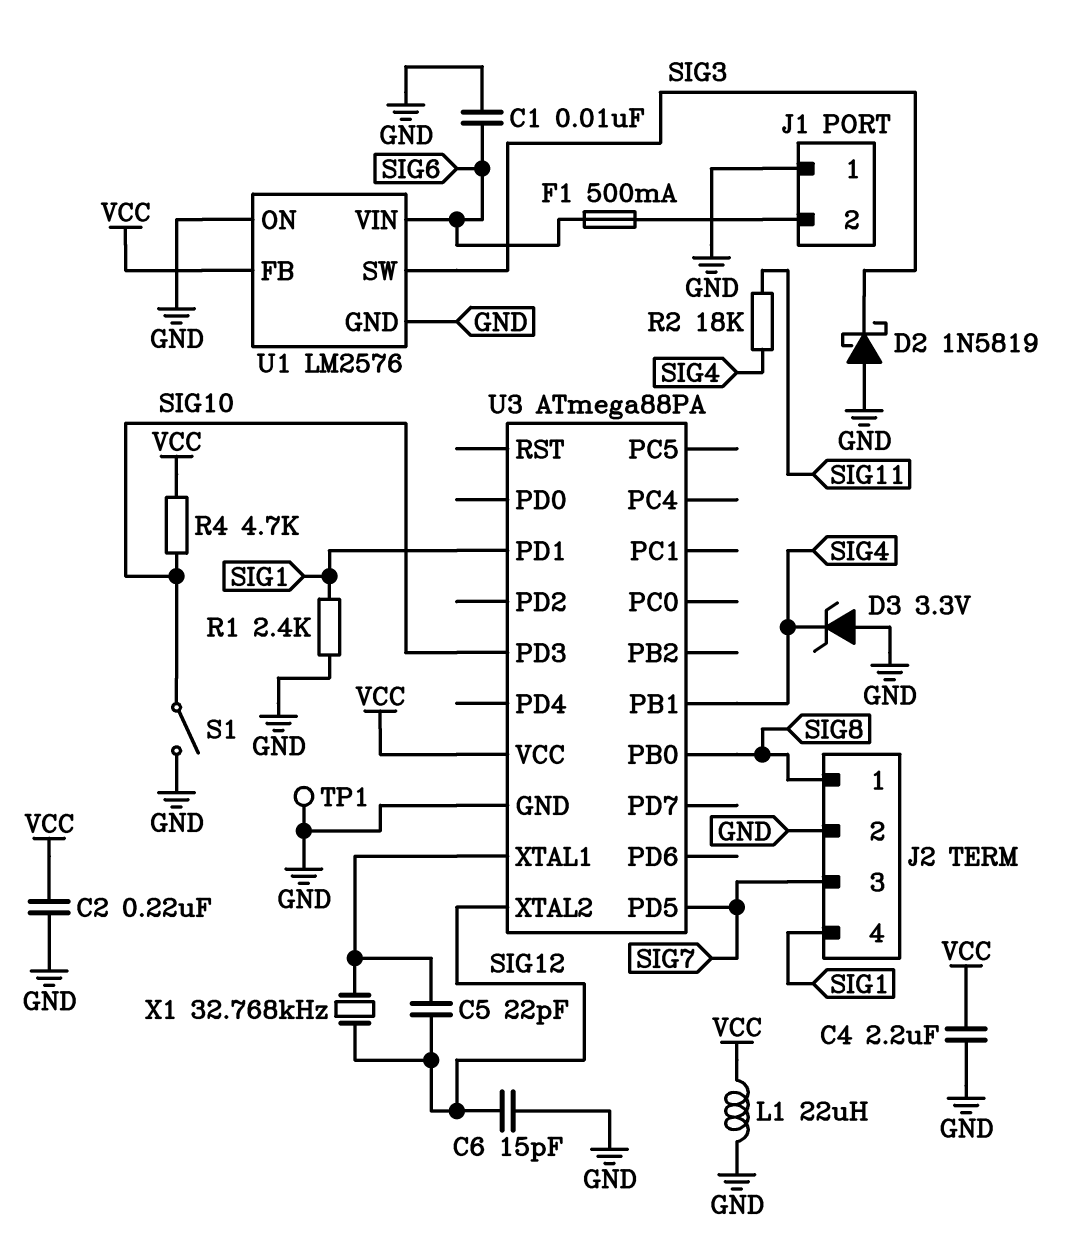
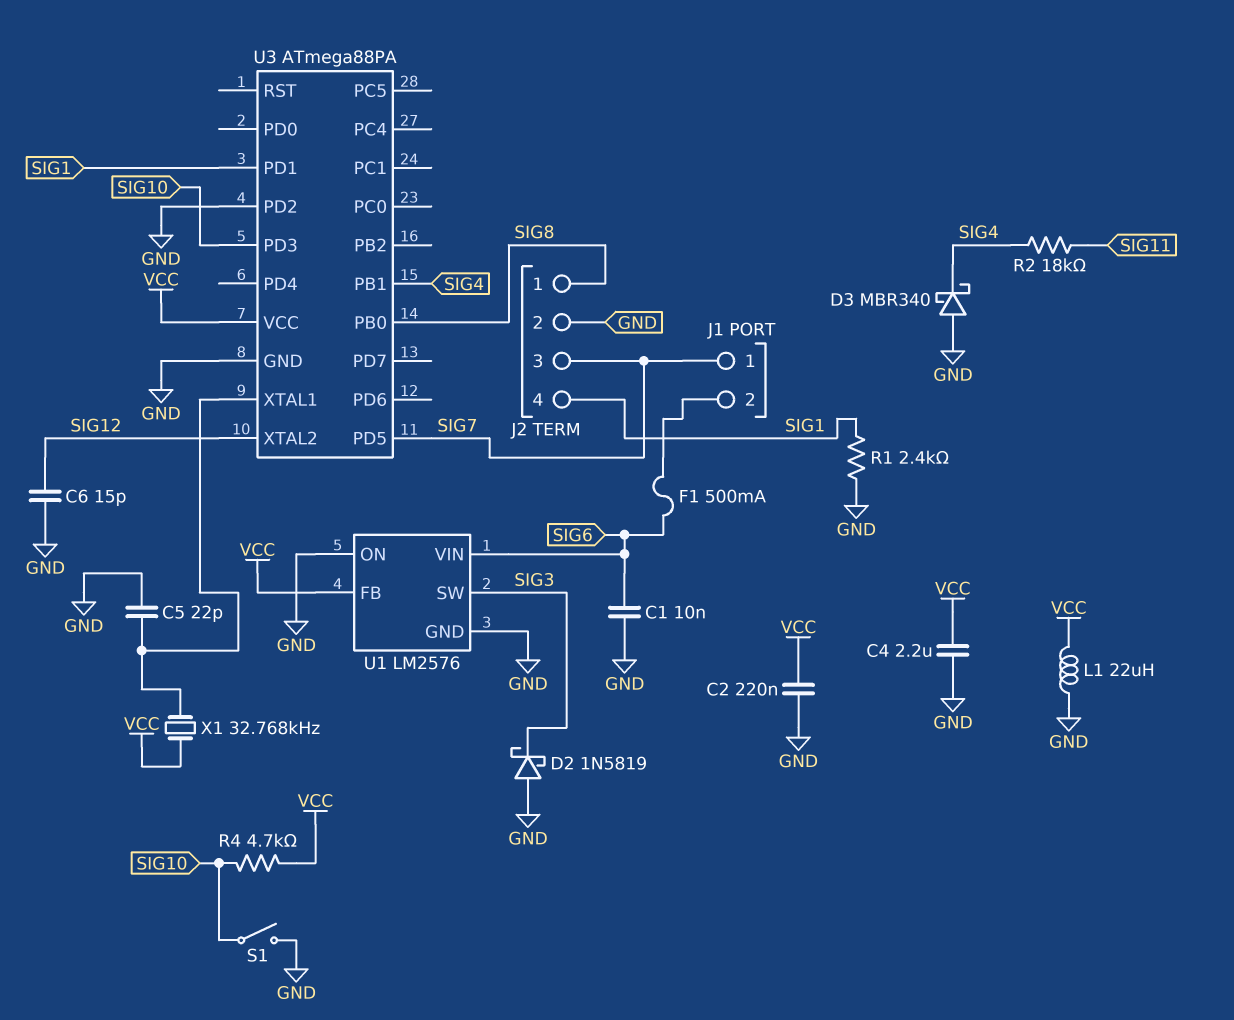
C5: 22pF (SIG12, U3/XTAL1) -> 22pF (GND, U3/XTAL1)
D3: zener 3.3V (A GND, K SIG4) -> schottky MBR340 (A GND, K SIG4)
J1 pin 1: GND -> SIG7
TP1: test point (GND) -> none
U3 pin PD2: none -> GND
X1: 32.768kHz (SIG12, U3/XTAL1) -> 32.768kHz (U3/XTAL1, VCC)

